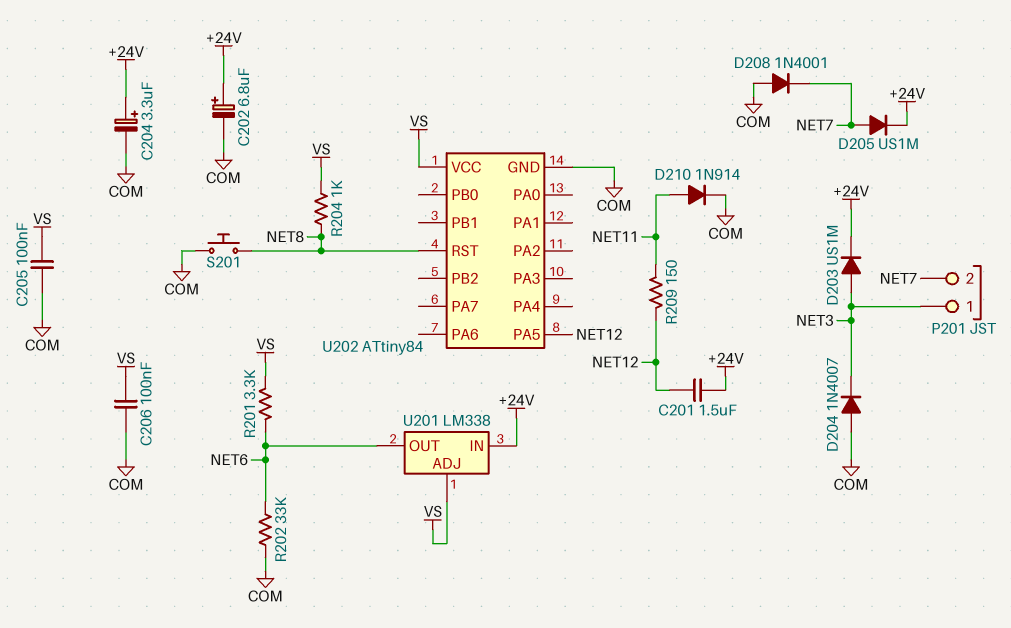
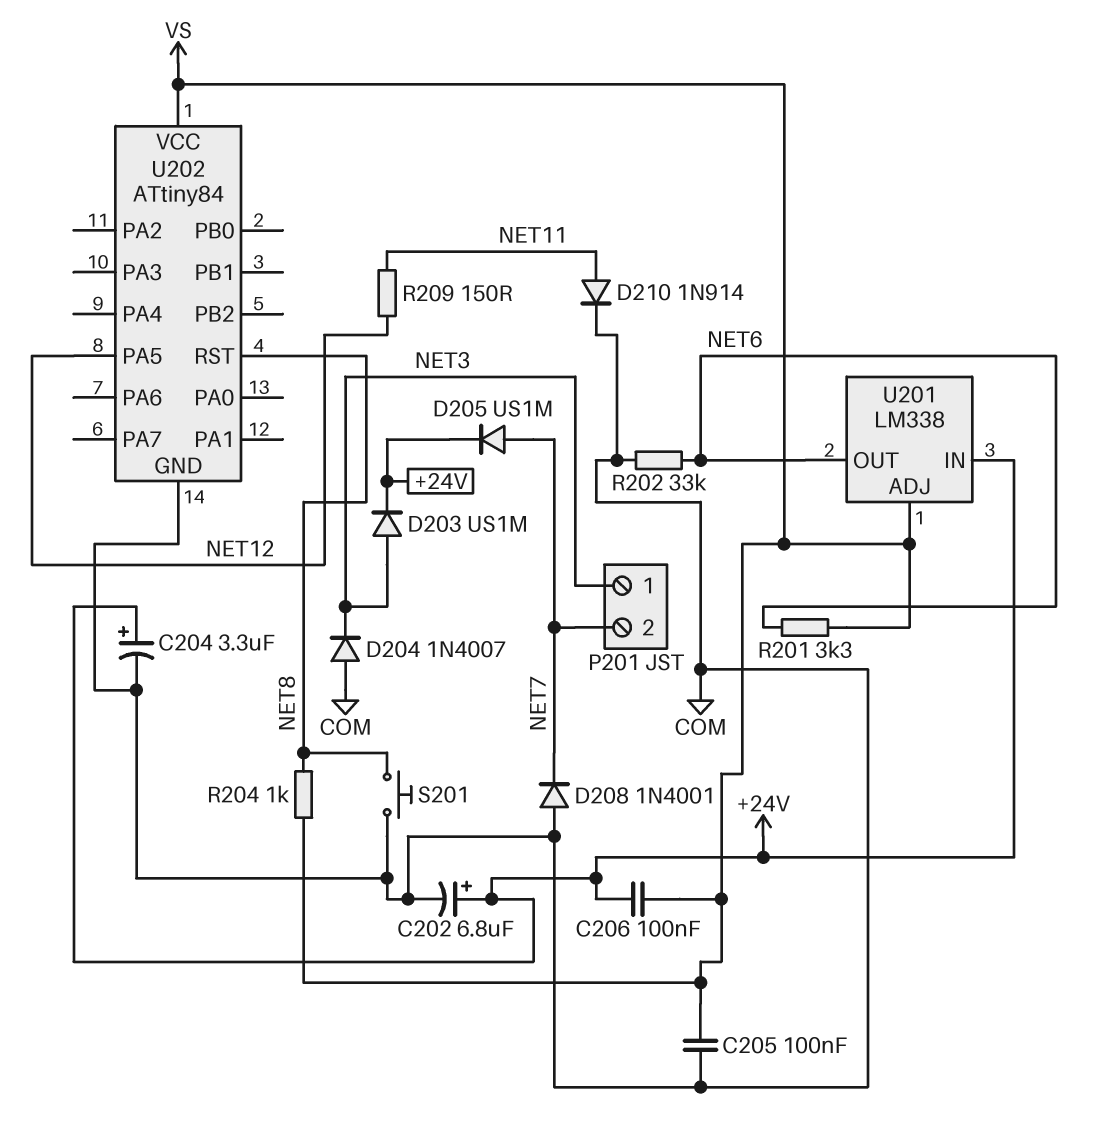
C201: 1.5uF (+24V, NET12) -> none
C206: 100nF (COM, VS) -> 100nF (+24V, VS)

